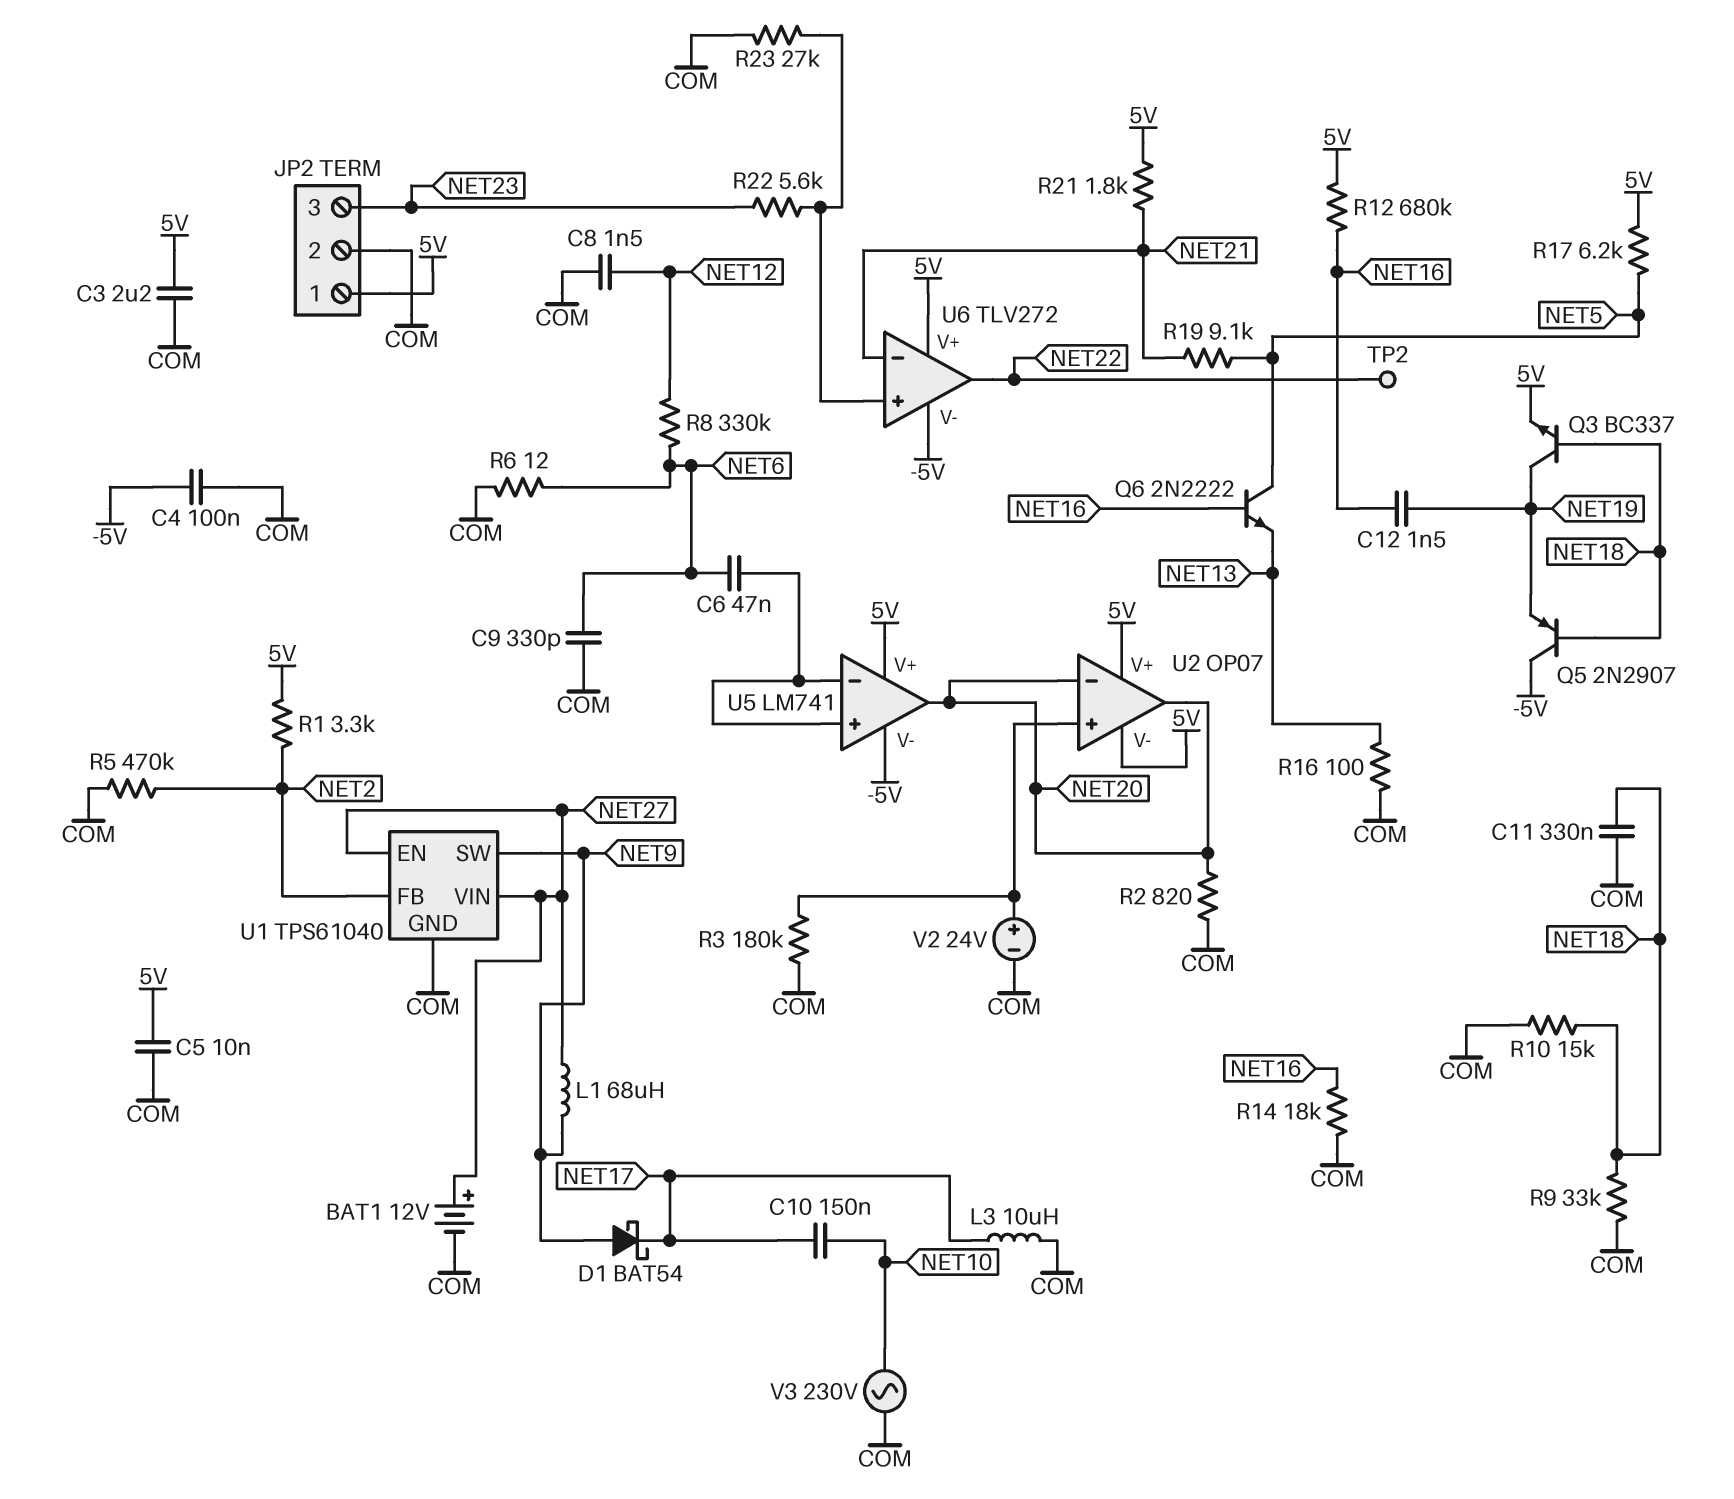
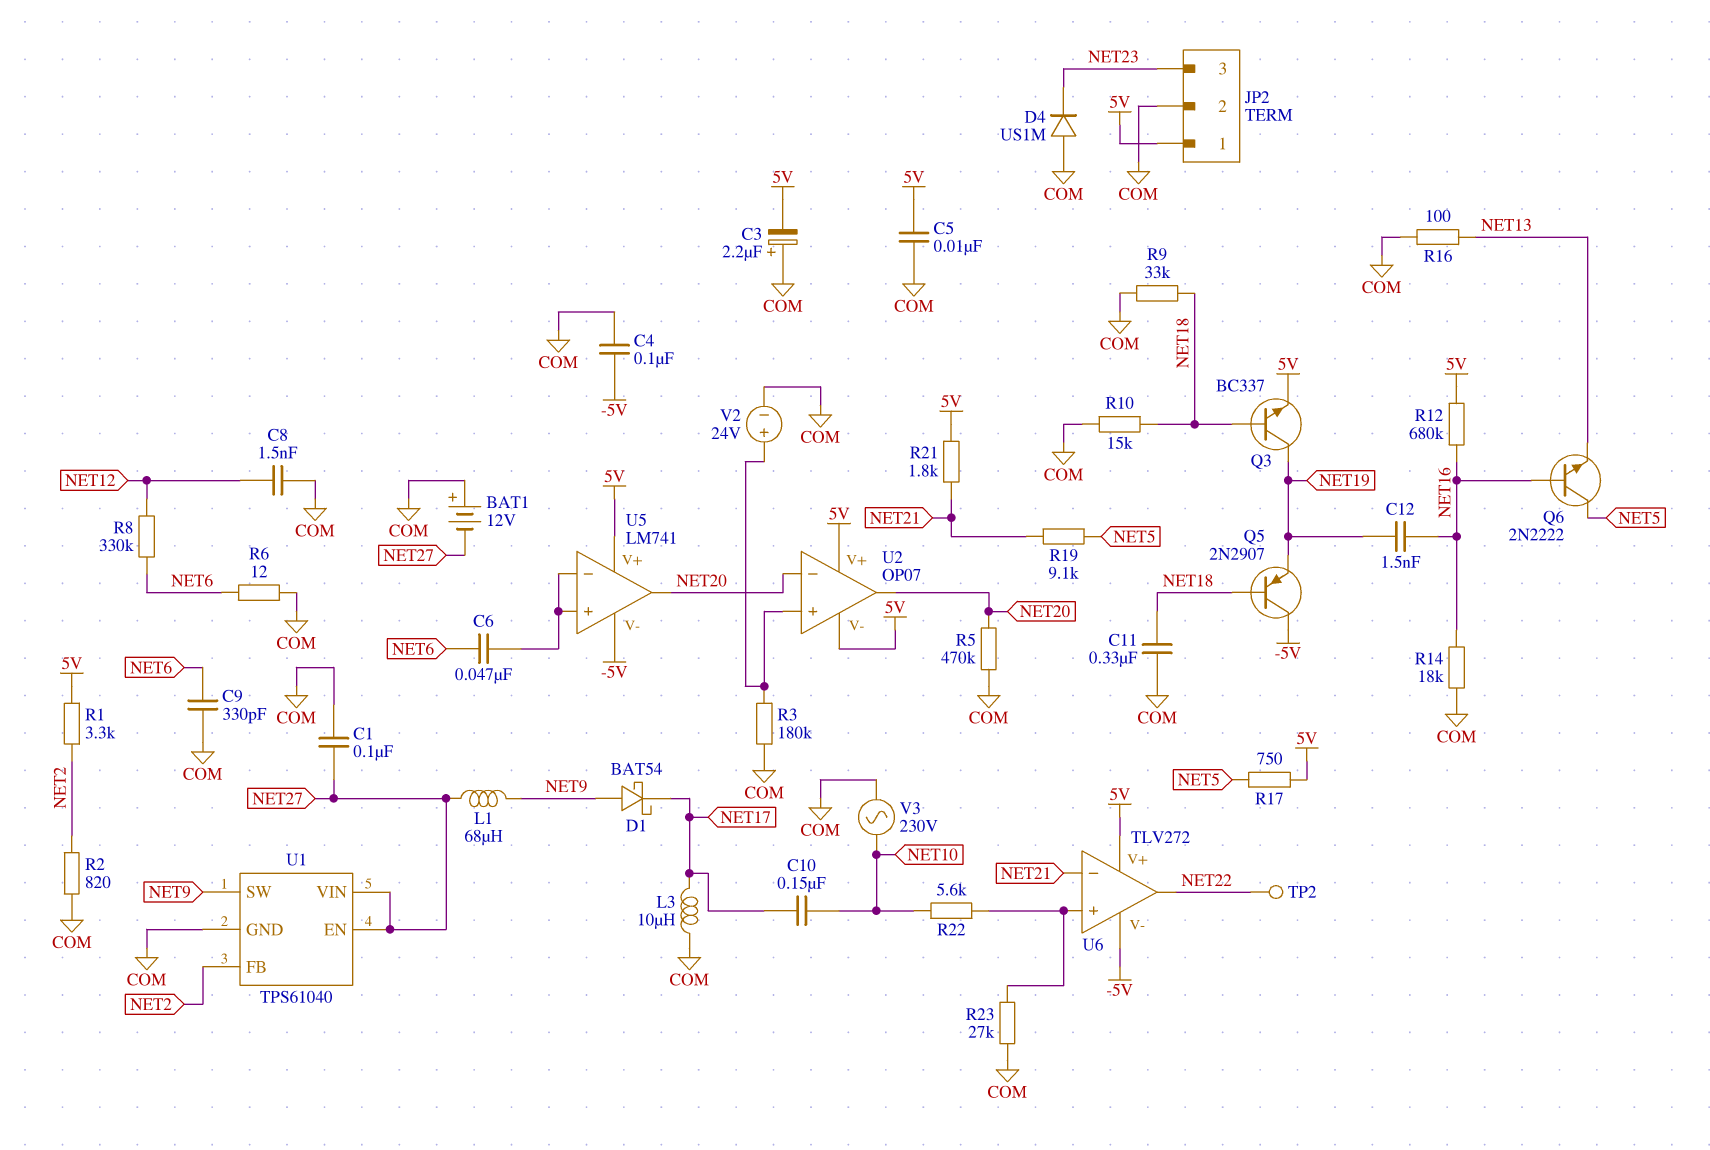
BAT1: 12V (plus NET27, minus COM) -> 12V (plus COM, minus NET27)
C1: none -> 100nF (COM, NET27)
C3: 2.2uF (5V, COM) -> 2.2uF (plus COM, minus 5V)
D4: none -> diode US1M (A COM, K NET23)
R2: 820 (COM, NET20) -> 820 (COM, NET2)
R5: 470k (COM, NET2) -> 470k (COM, NET20)
R17: 6.2k (5V, NET5) -> 750 (5V, NET5)
R22: 5.6k (NET23, U6/in+) -> 5.6k (NET10, U6/in+)

